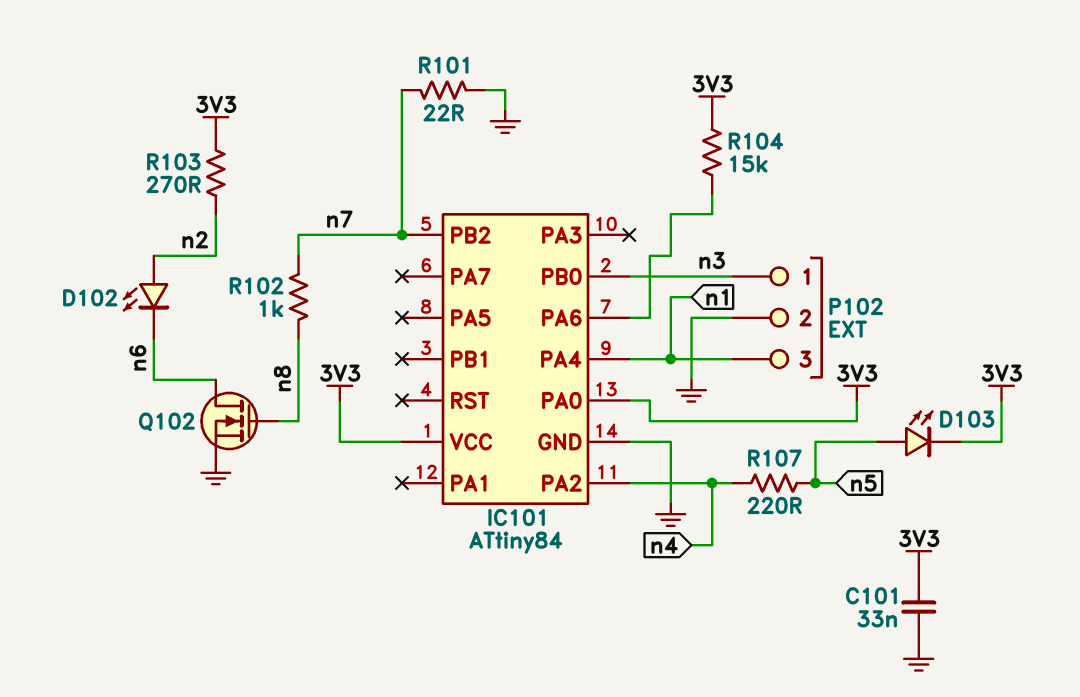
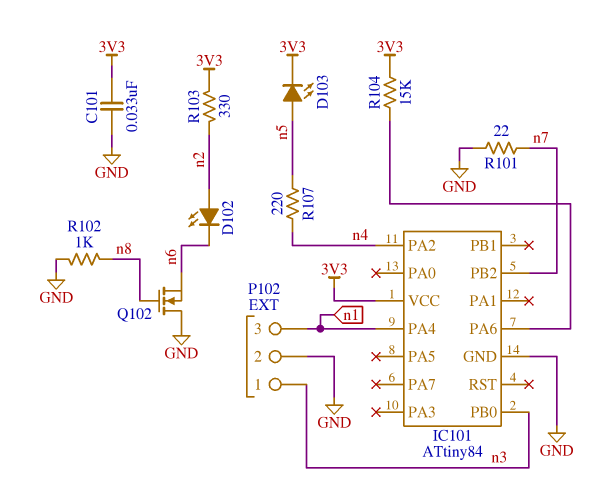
IC101 pin PA0: 3V3 -> none
Q102: NMOS (G n8, D n6, S GND) -> NMOS (G n8, D GND, S n6)
R102: 1k (n7, n8) -> 1k (GND, n8)
R103: 270 (3V3, n2) -> 330 (3V3, n2)

